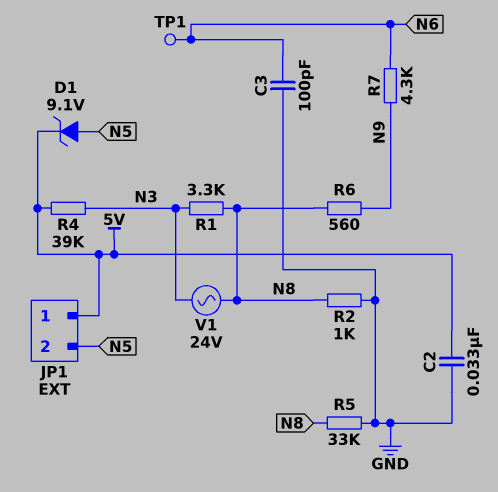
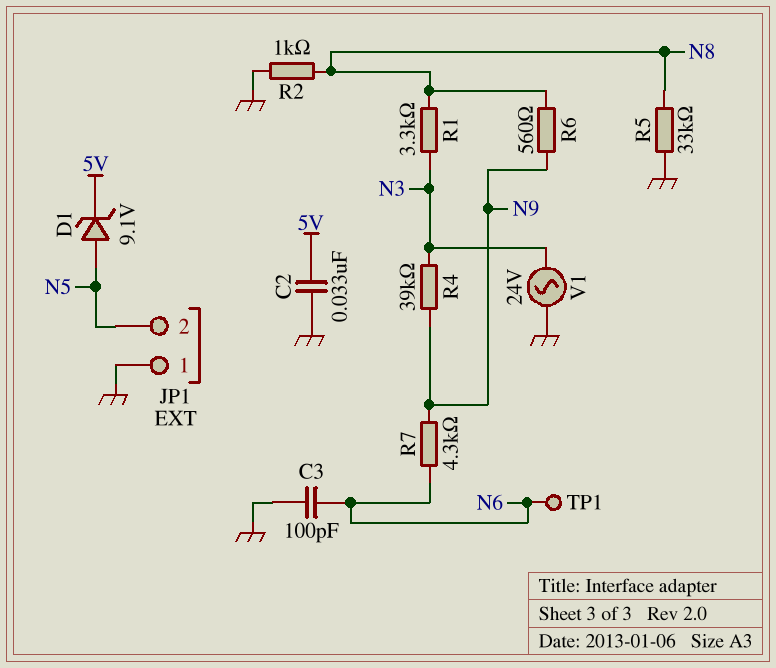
JP1 pin 1: 5V -> GND
R4: 39k (5V, N3) -> 39k (N3, N9)
V1: AC 24V (N3, N8) -> AC 24V (GND, N3)

